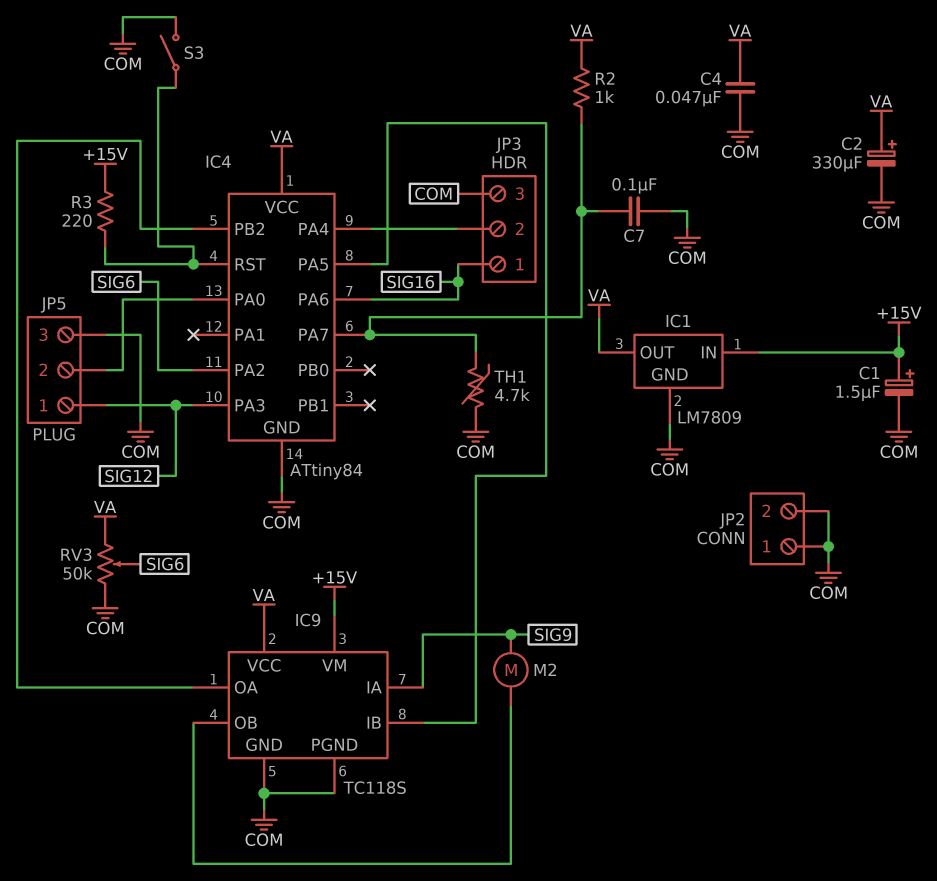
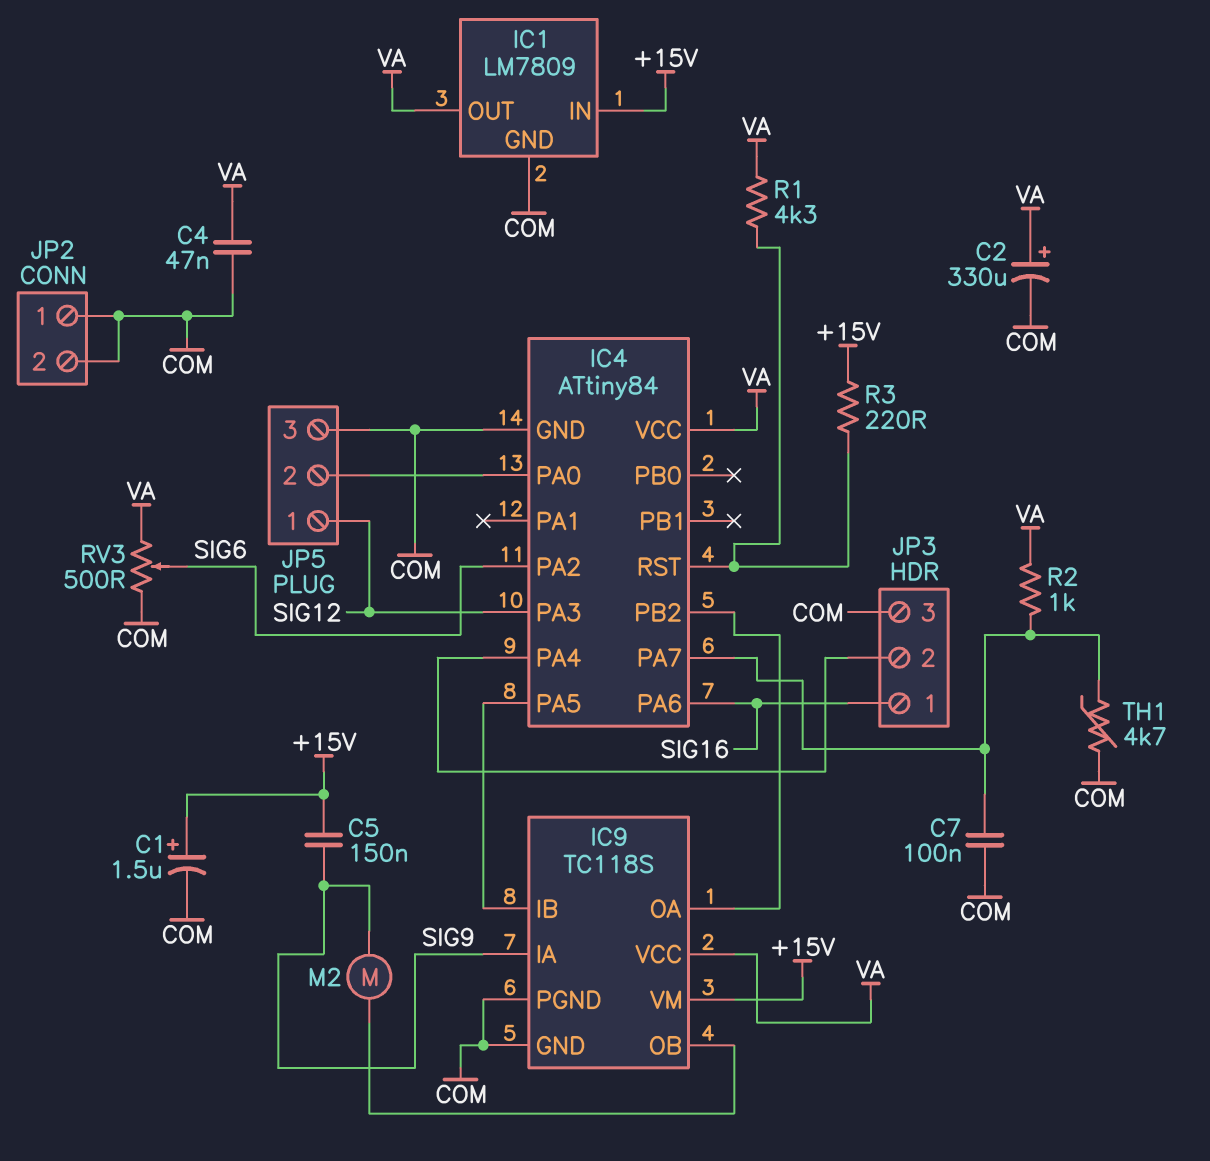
C5: none -> 150nF (+15V, SIG9)
R1: none -> 4.3k (IC4/RST, VA)
RV3: 50k (COM, VA, wiper SIG6) -> 500 (COM, VA, wiper SIG6)
S3: switch (COM, IC4/RST) -> none

